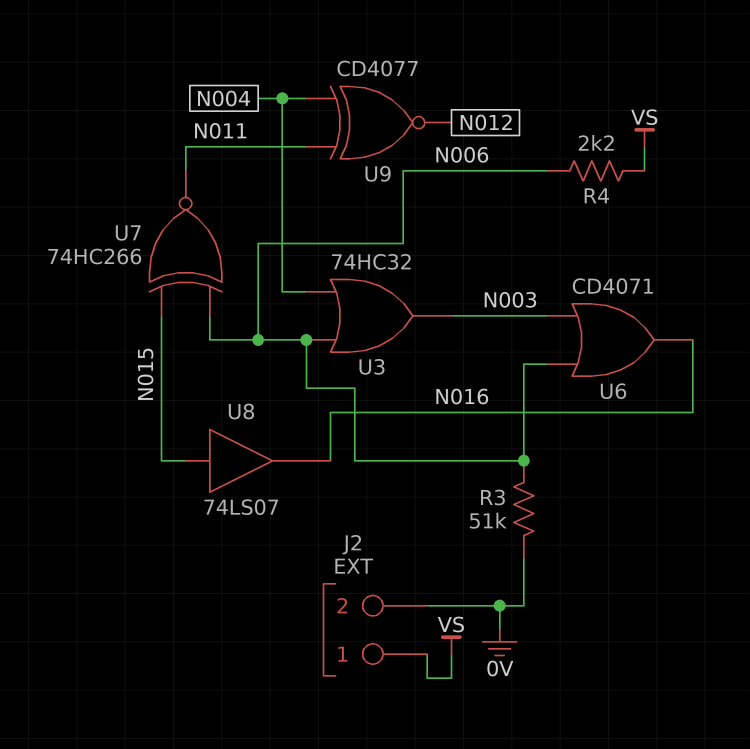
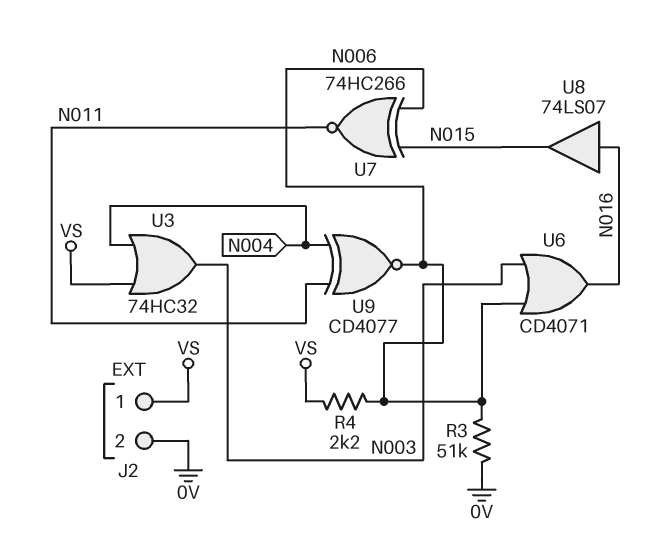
U3: OR 74HC32 (in N004, in N006, out N003) -> OR 74HC32 (in N004, in VS, out N003)
U8: buffer 74LS07 (in N015, out N016) -> buffer 74LS07 (in N016, out N015)
U9: XNOR CD4077 (in N004, in N011, out N012) -> XNOR CD4077 (in N004, in N011, out N006)

